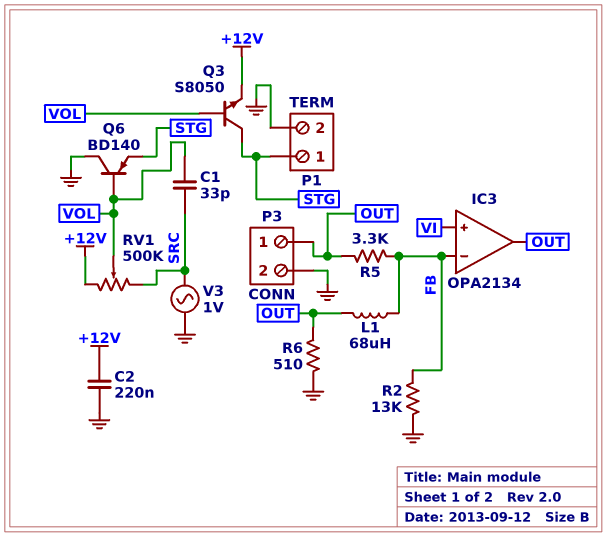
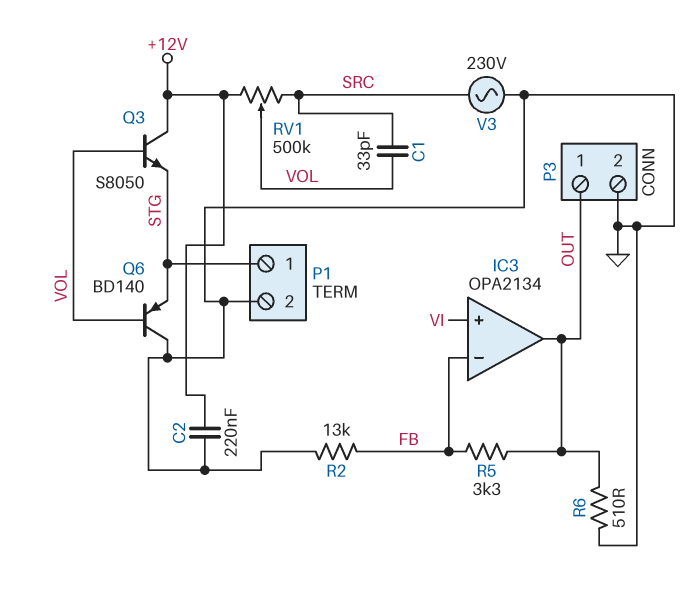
L1: 68uH (FB, OUT) -> none
Q3: NPN S8050 (B VOL, C STG, E +12V) -> NPN S8050 (B VOL, C +12V, E STG)
V3: AC 1V (GND, SRC) -> AC 230V (GND, SRC)

